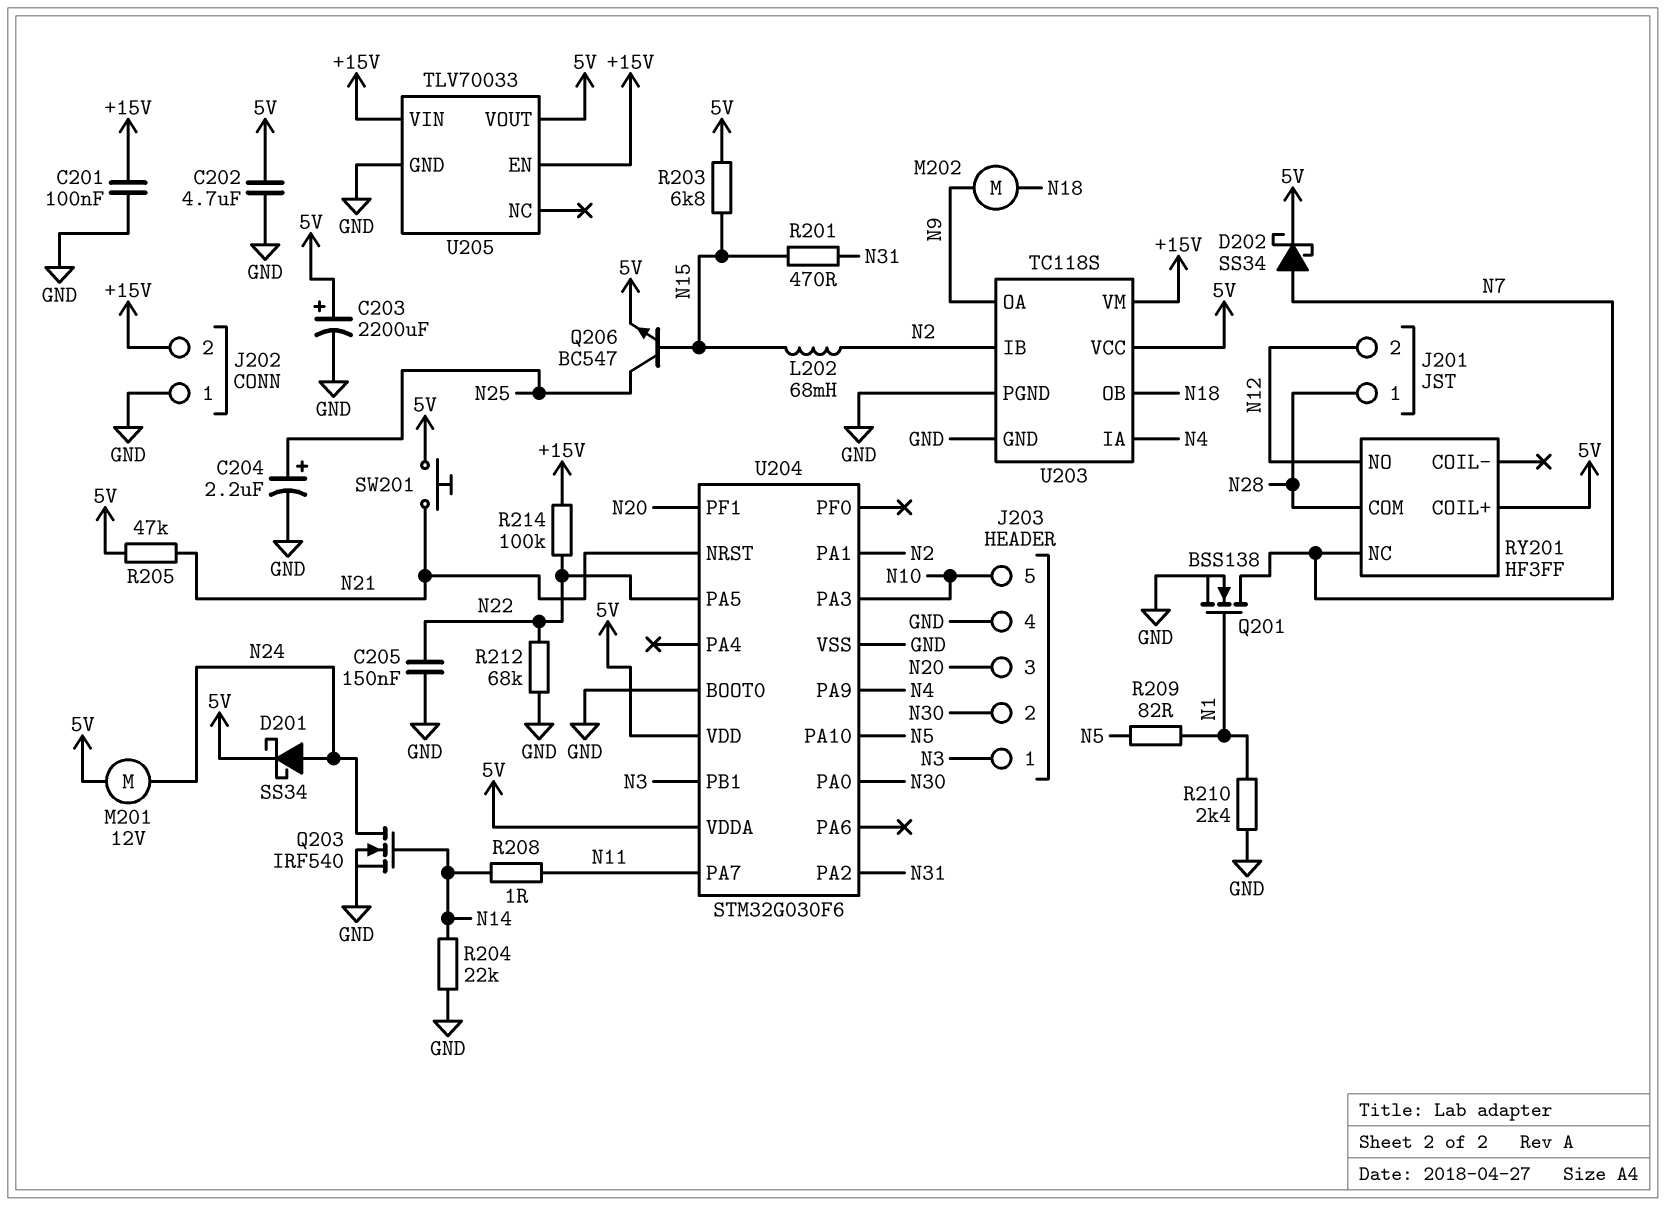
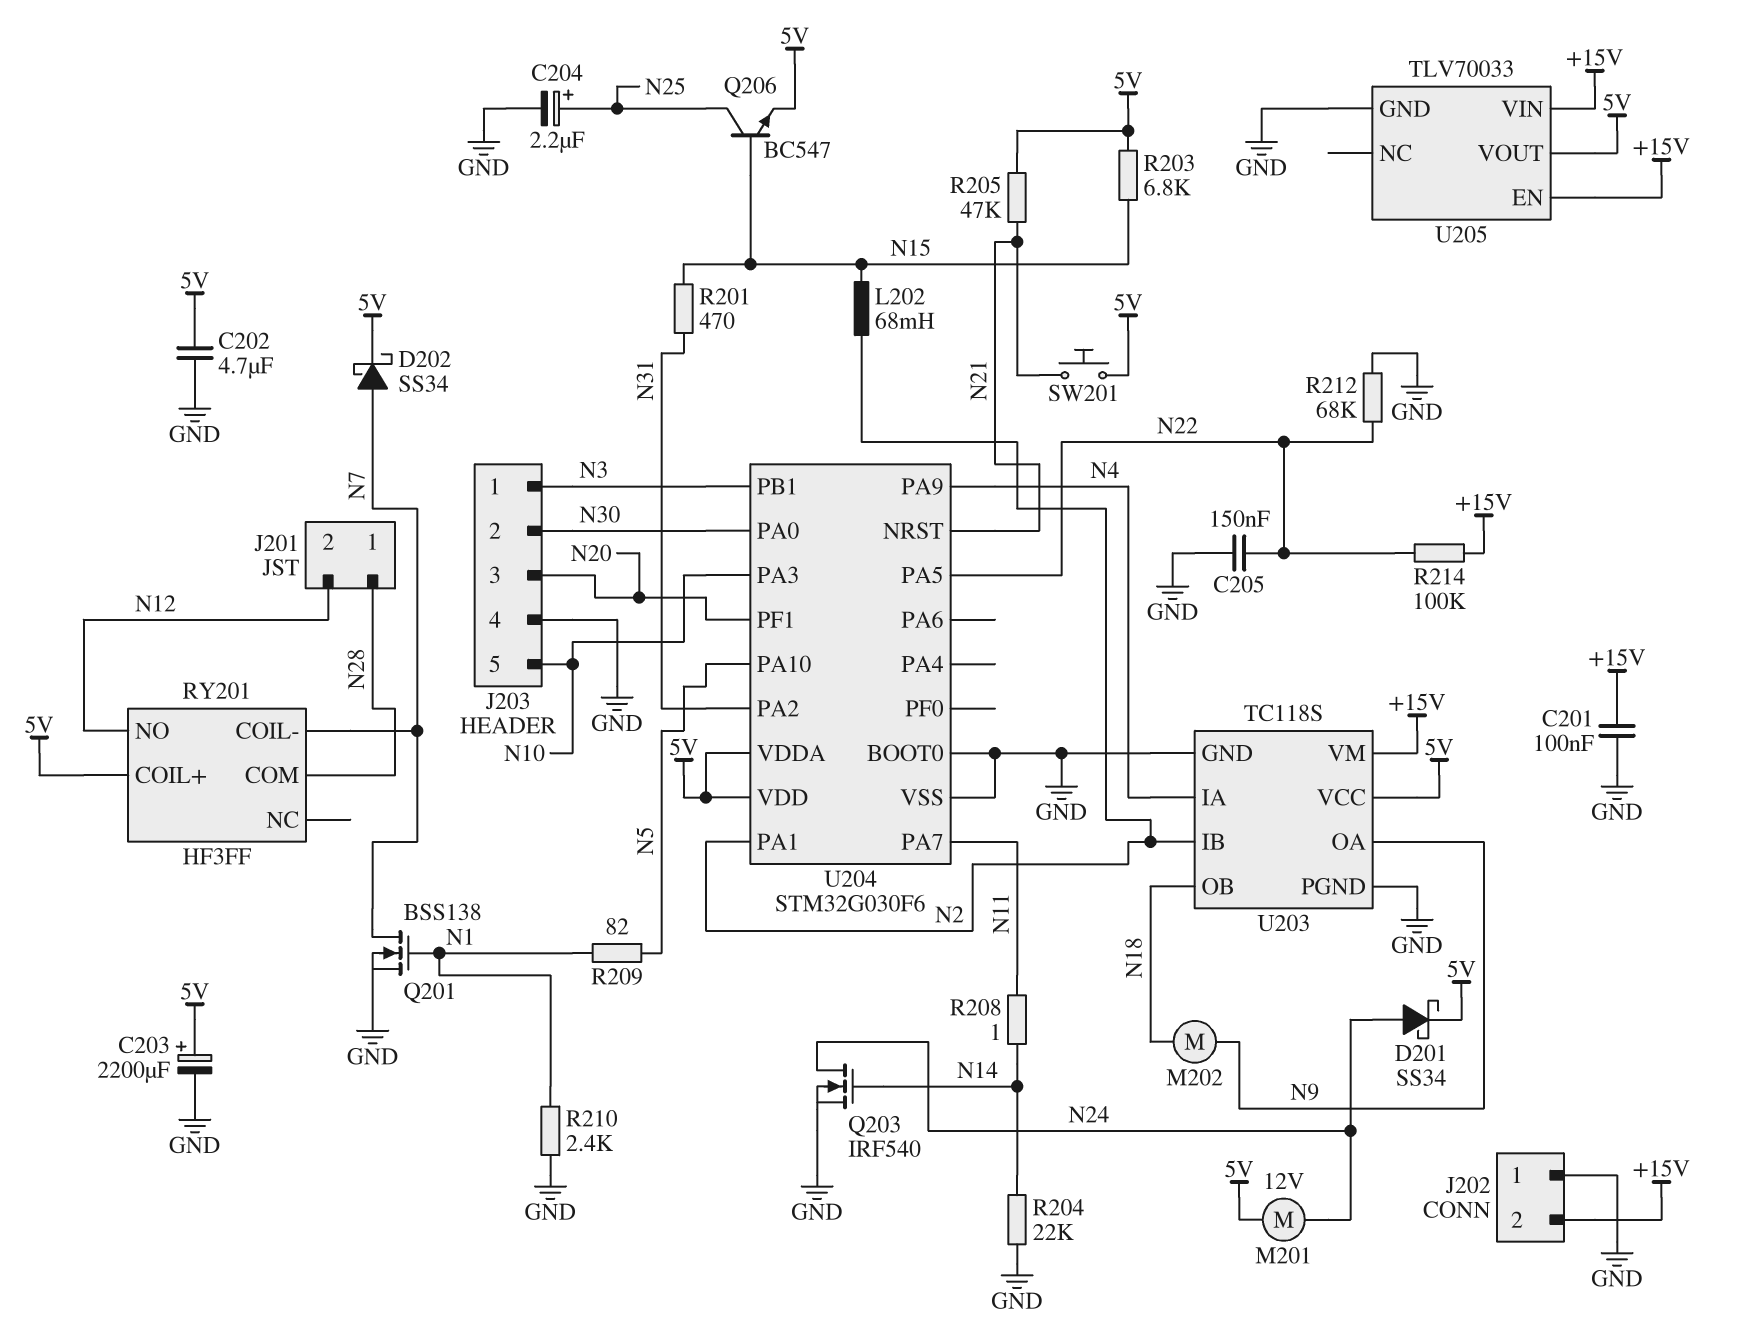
RY201 pin COIL-: none -> N7
RY201 pin NC: N7 -> none

